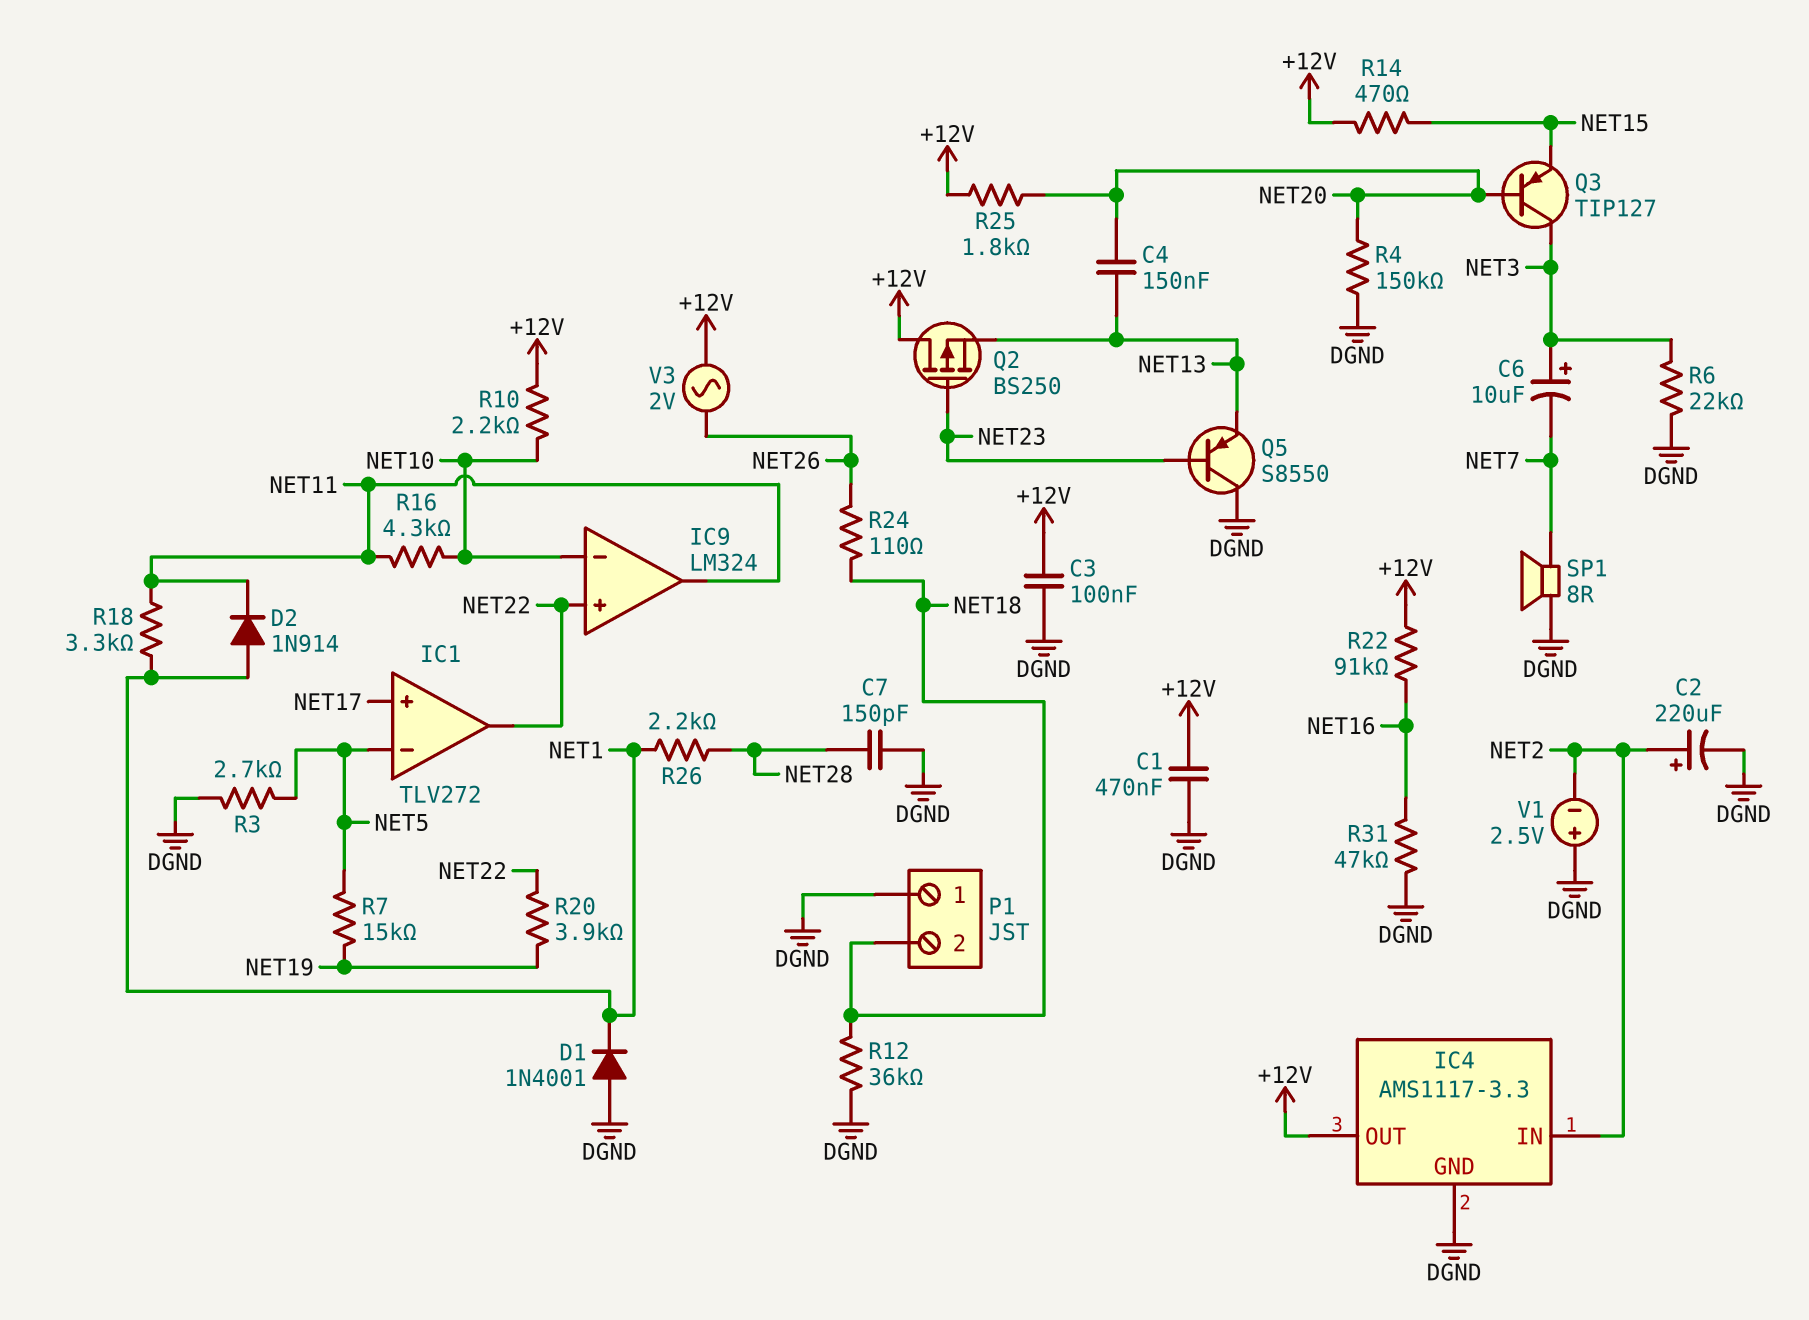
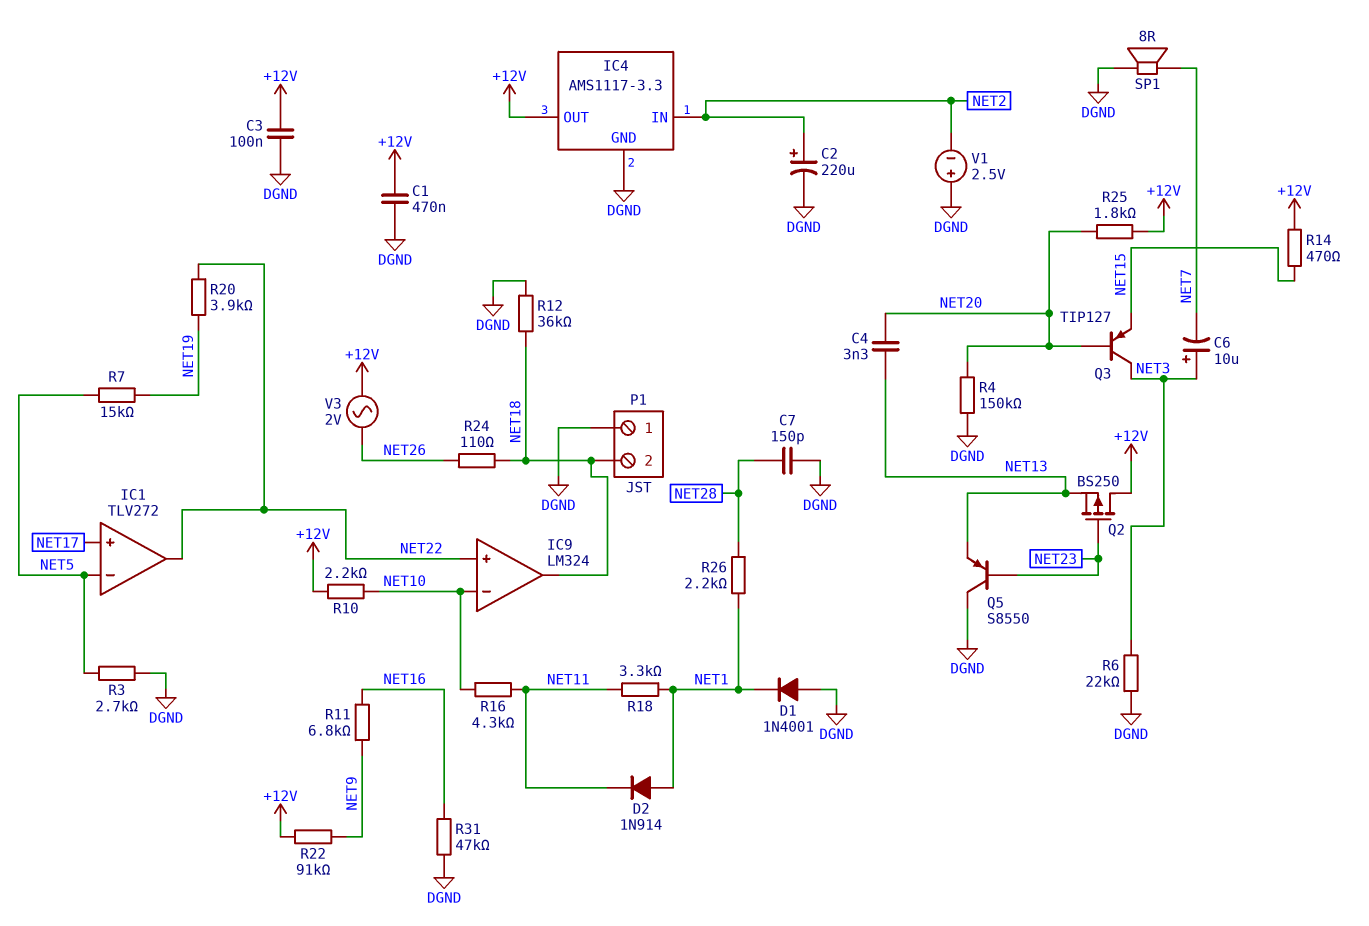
C4: 150nF (NET13, NET20) -> 3.3nF (NET13, NET20)
IC9 pin out: NET11 -> NET18
R11: none -> 6.8k (NET9, NET16)
R22: 91k (+12V, NET16) -> 91k (+12V, NET9)

